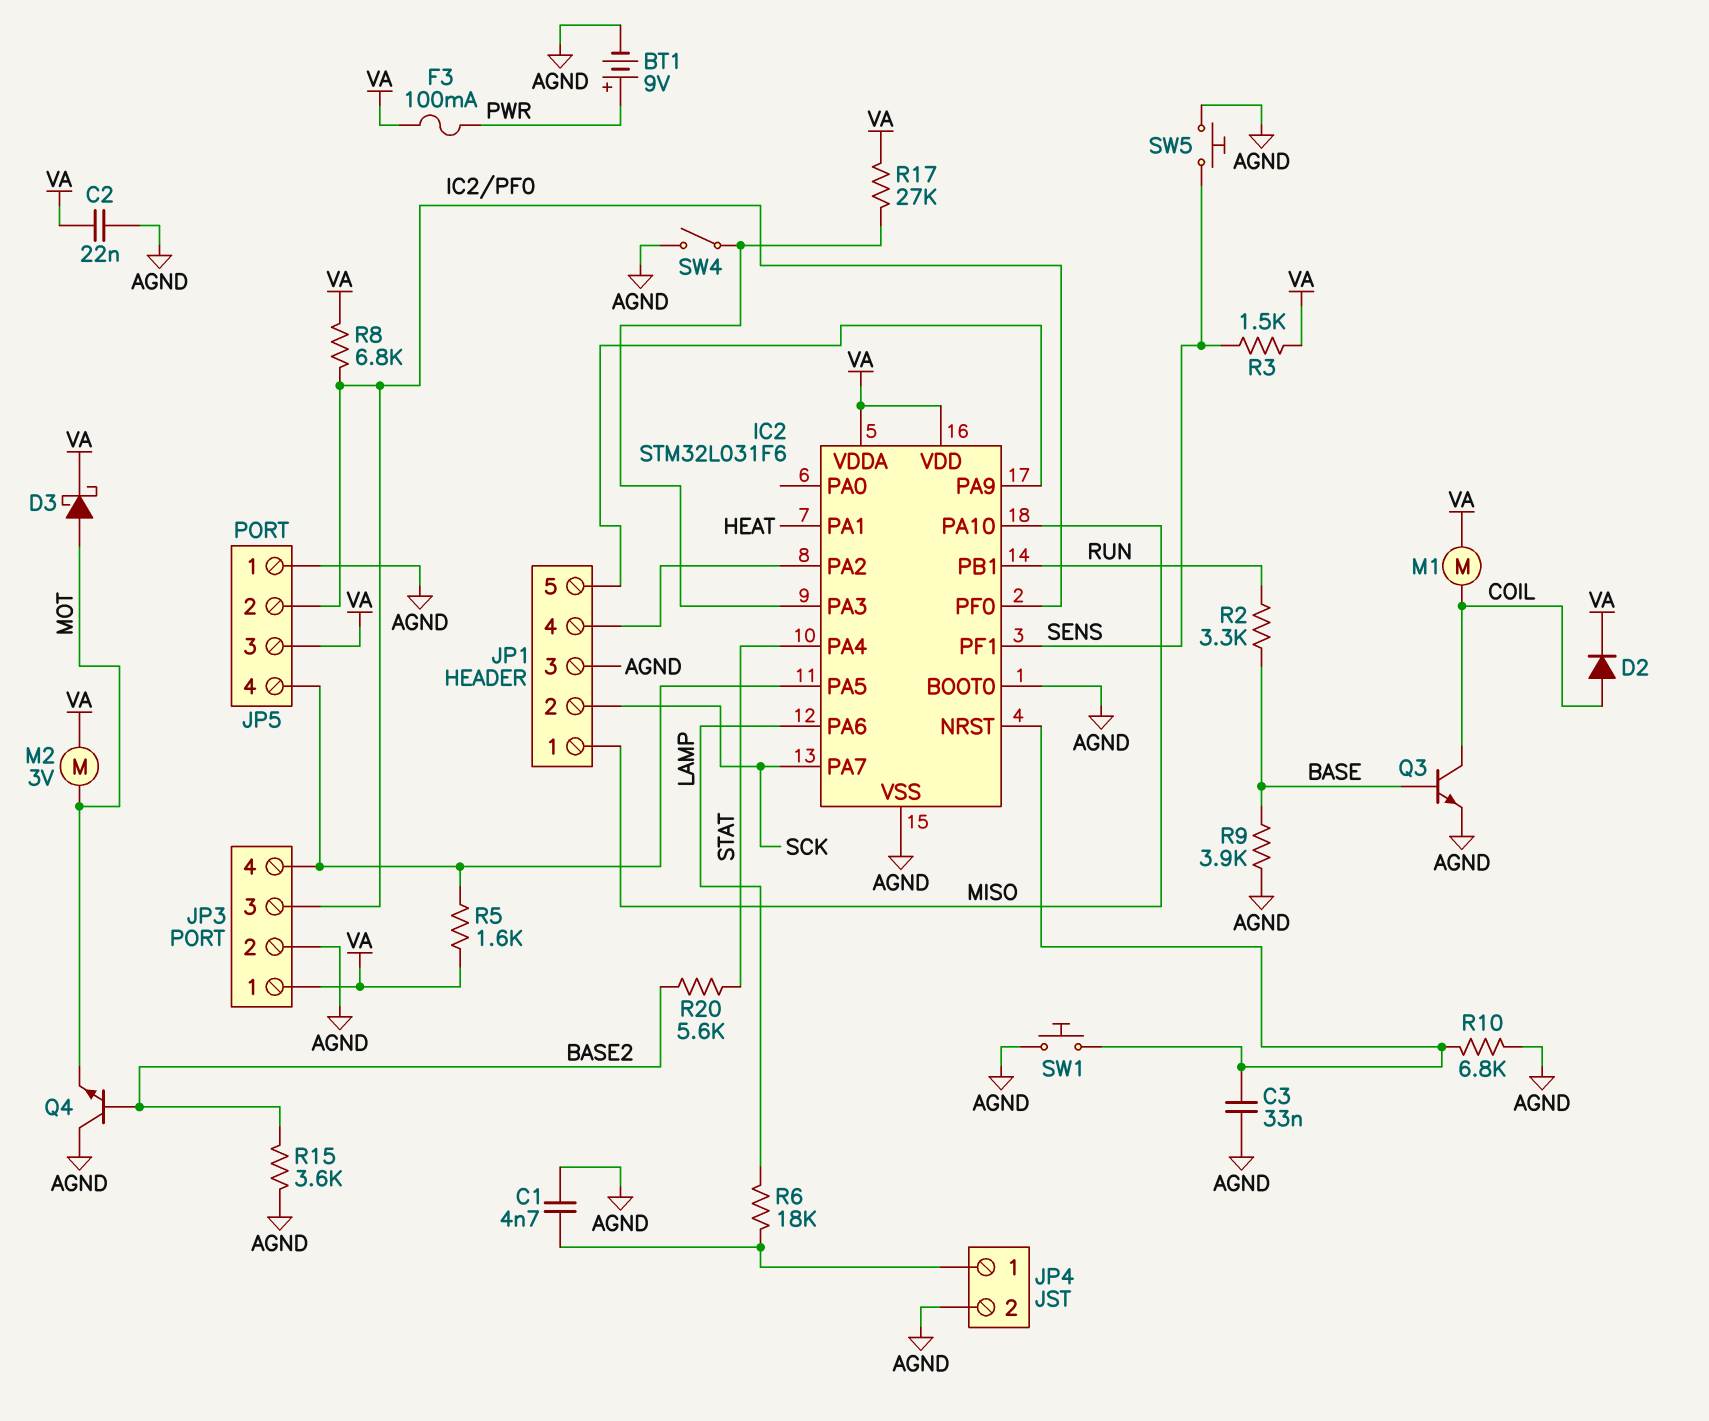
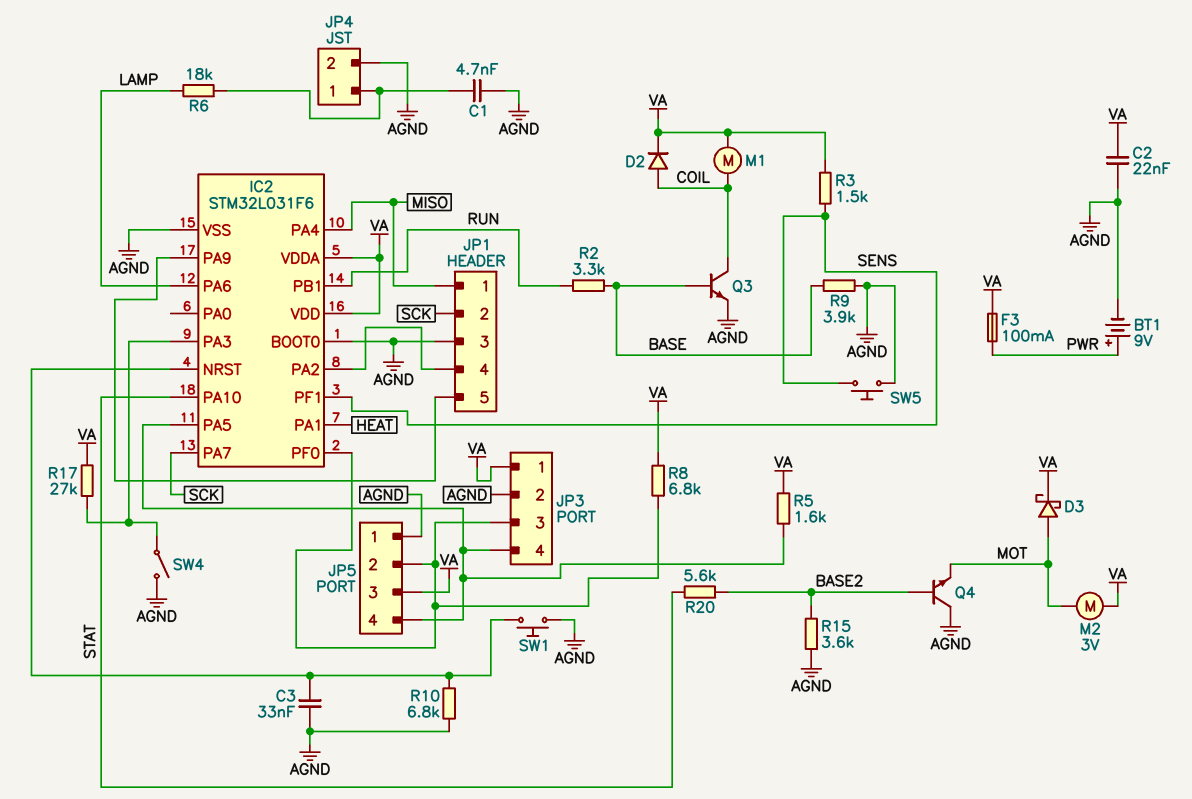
IC2 pin PA4: STAT -> MISO
IC2 pin PA10: MISO -> STAT

